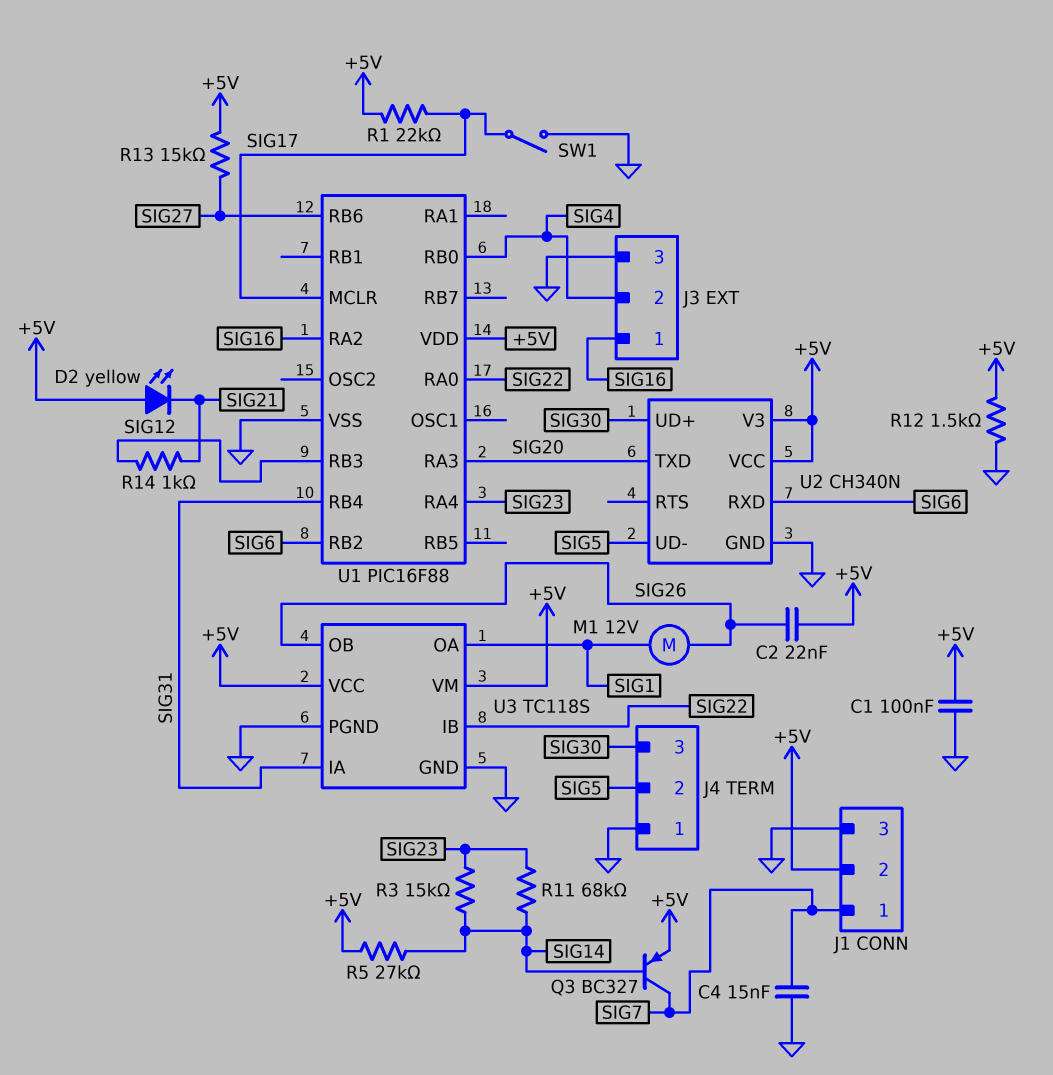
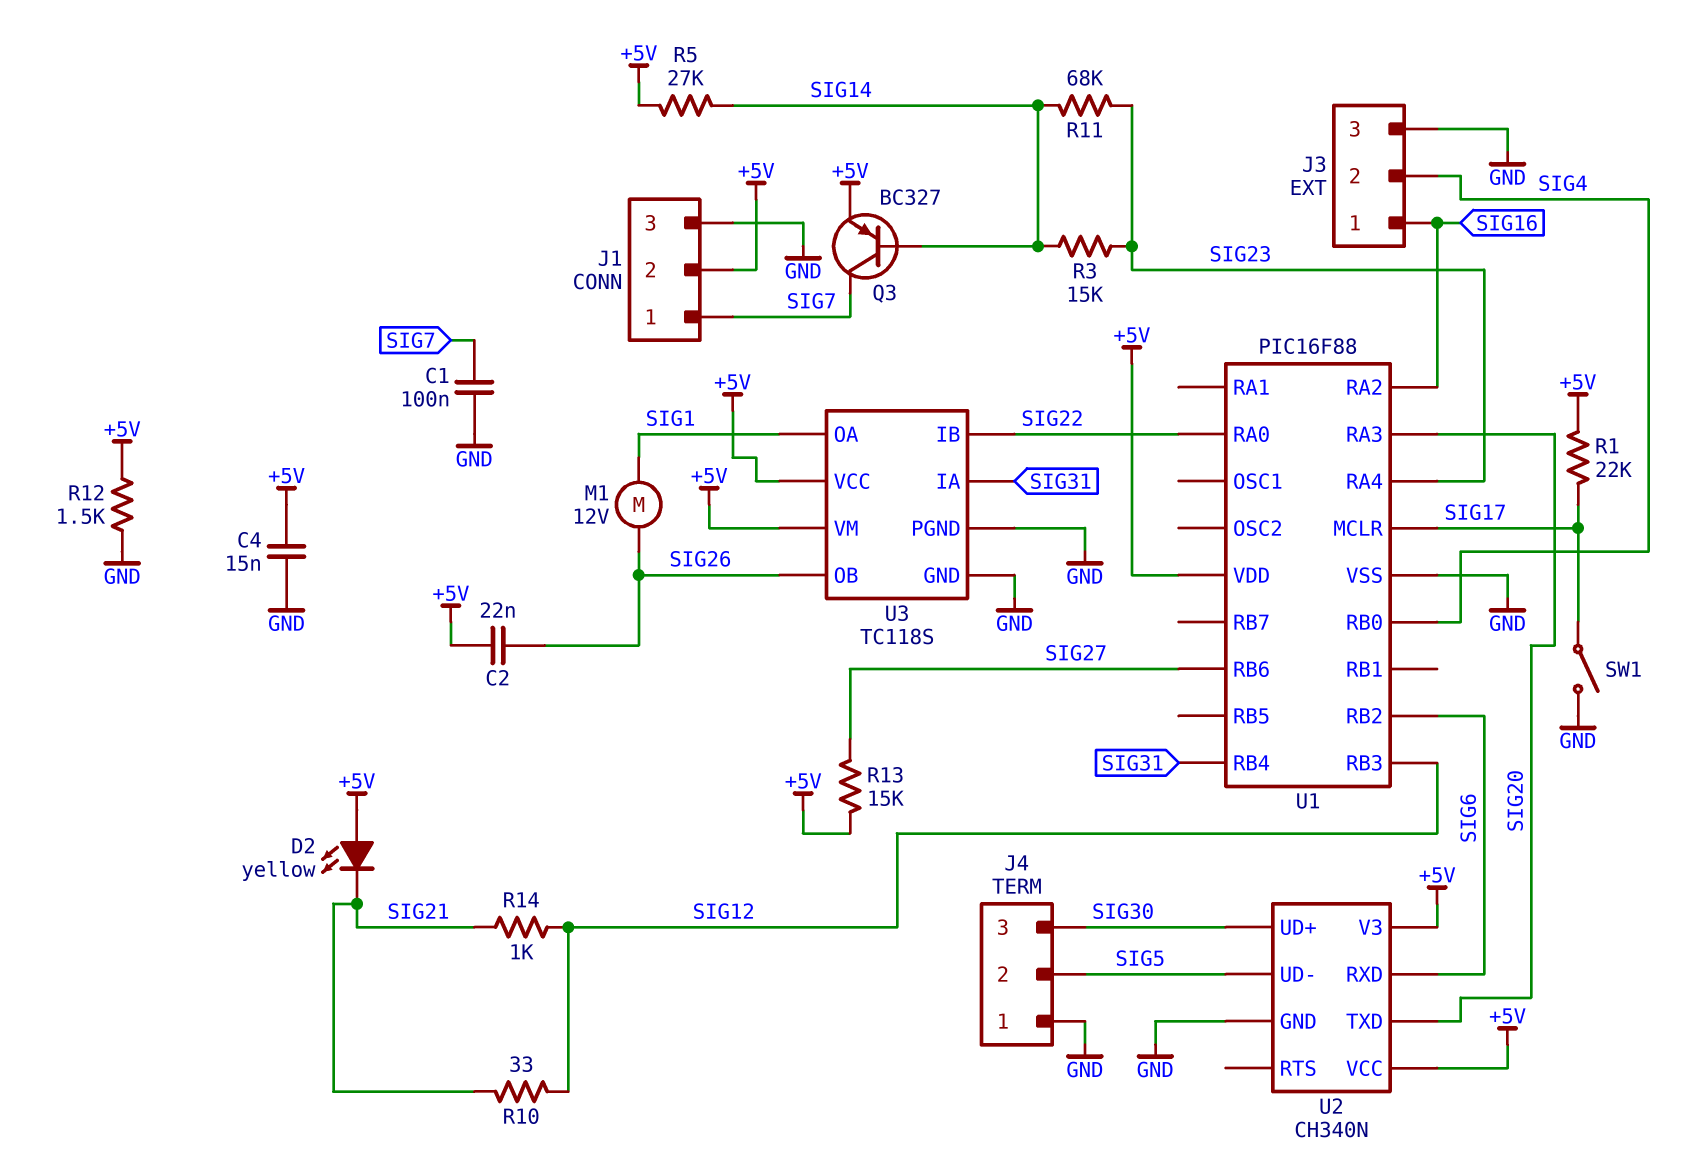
C1: 100nF (+5V, GND) -> 100nF (GND, SIG7)
C4: 15nF (GND, SIG7) -> 15nF (+5V, GND)
R10: none -> 33 (SIG12, SIG21)

